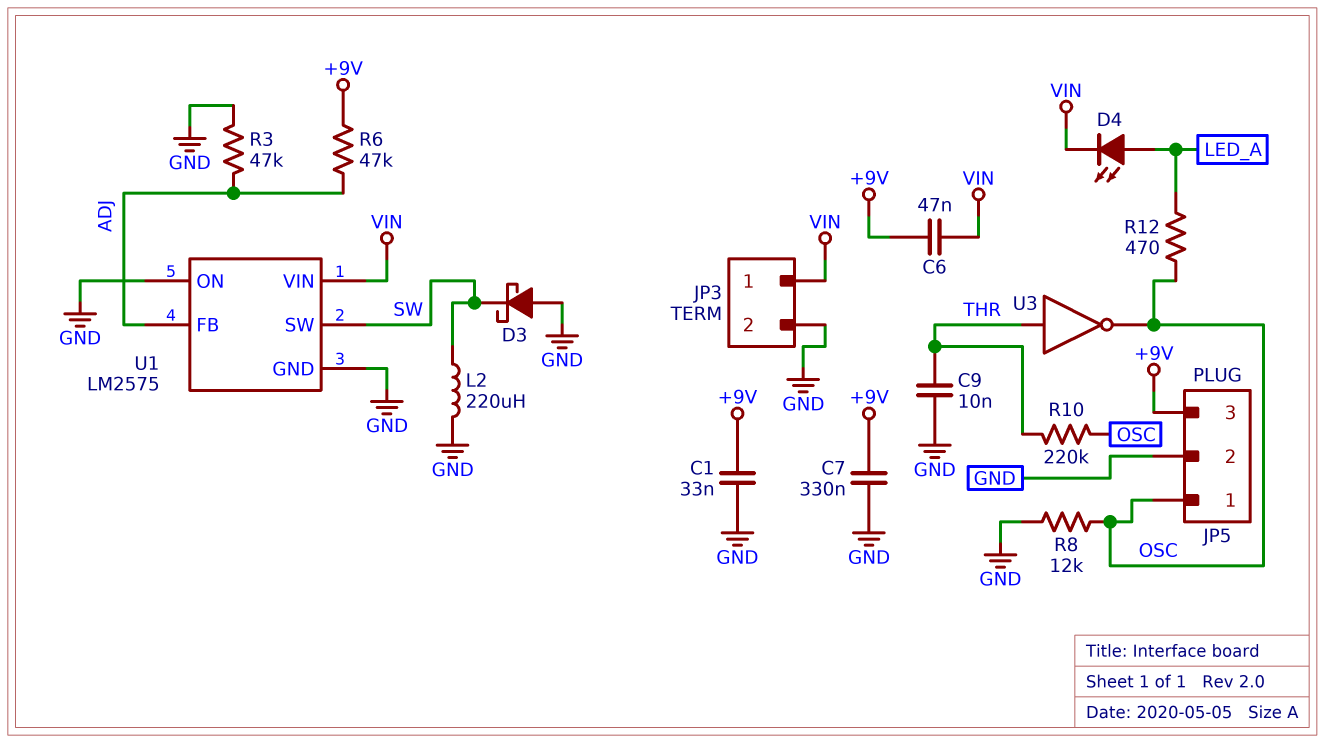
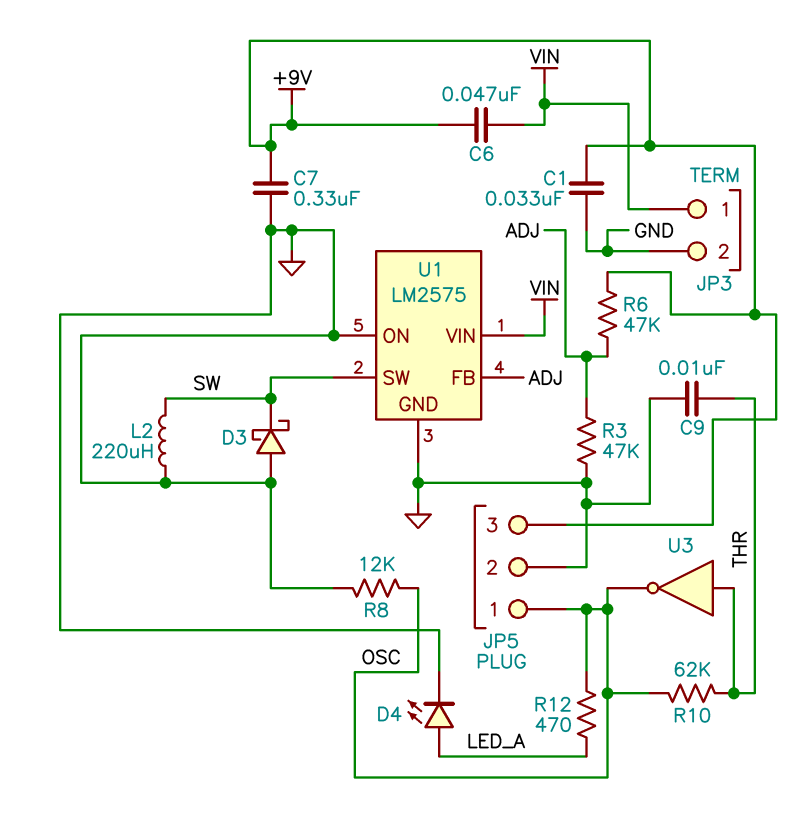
D4: LED (A LED_A, K VIN) -> LED (A LED_A, K GND)
R10: 220k (OSC, THR) -> 62k (OSC, THR)

